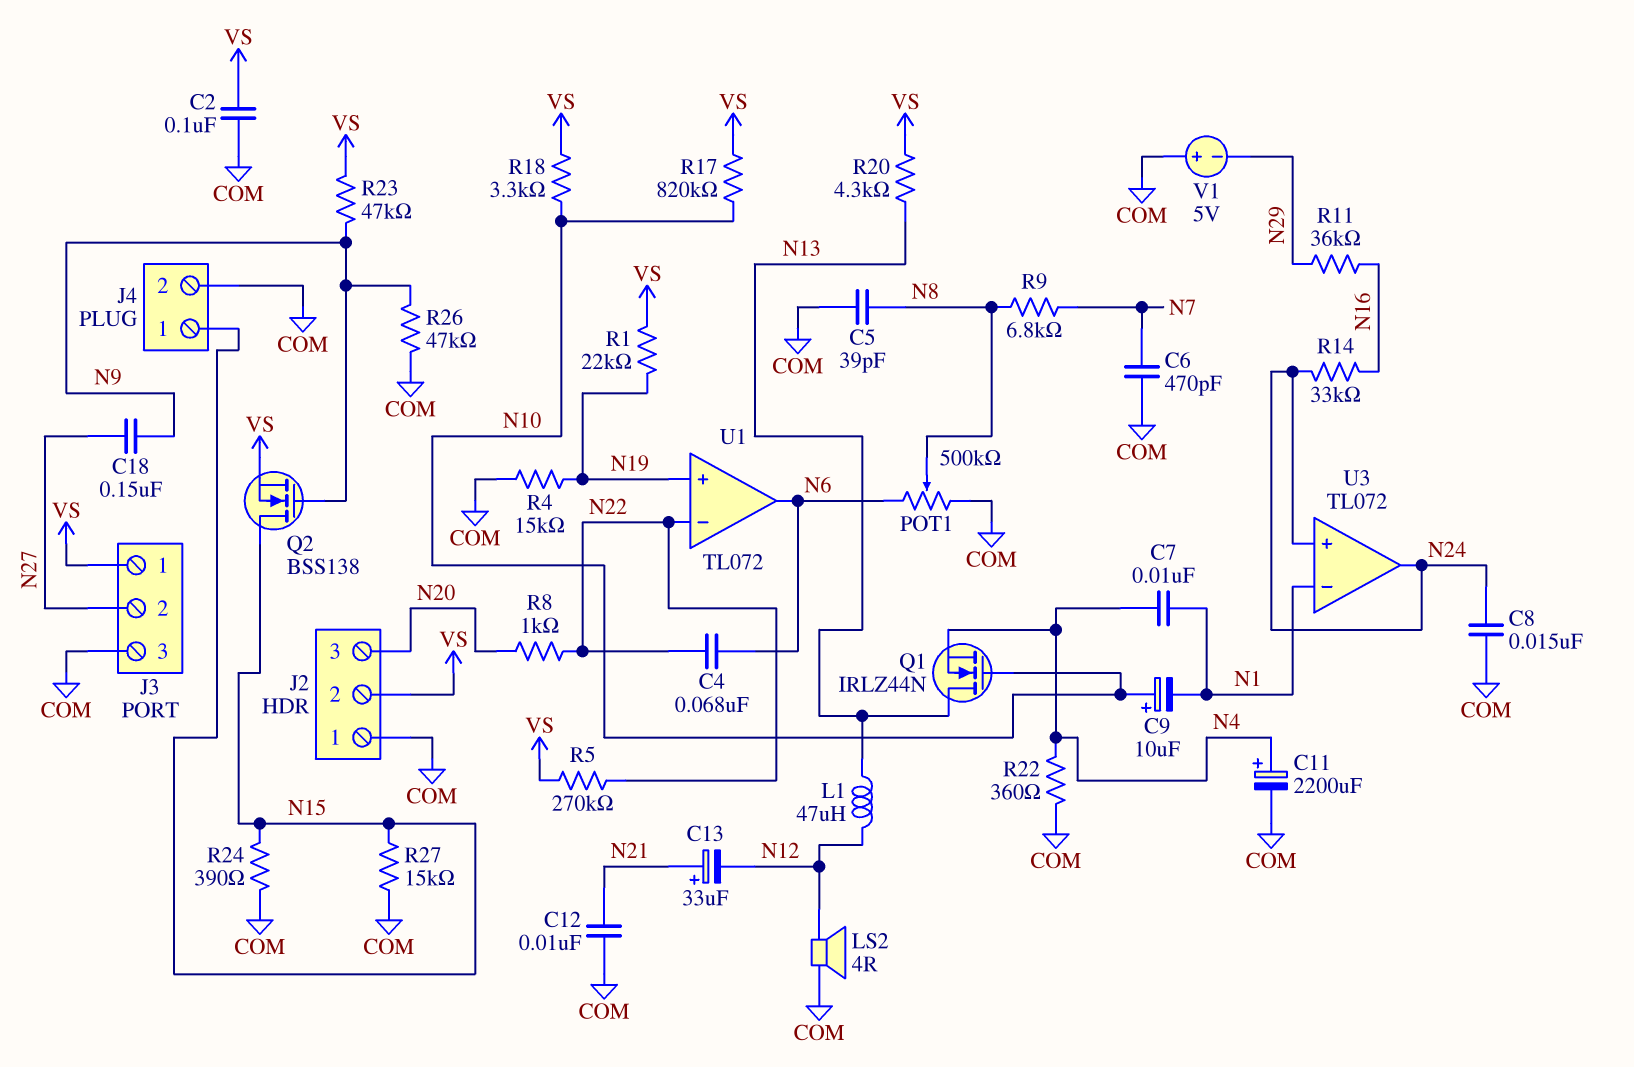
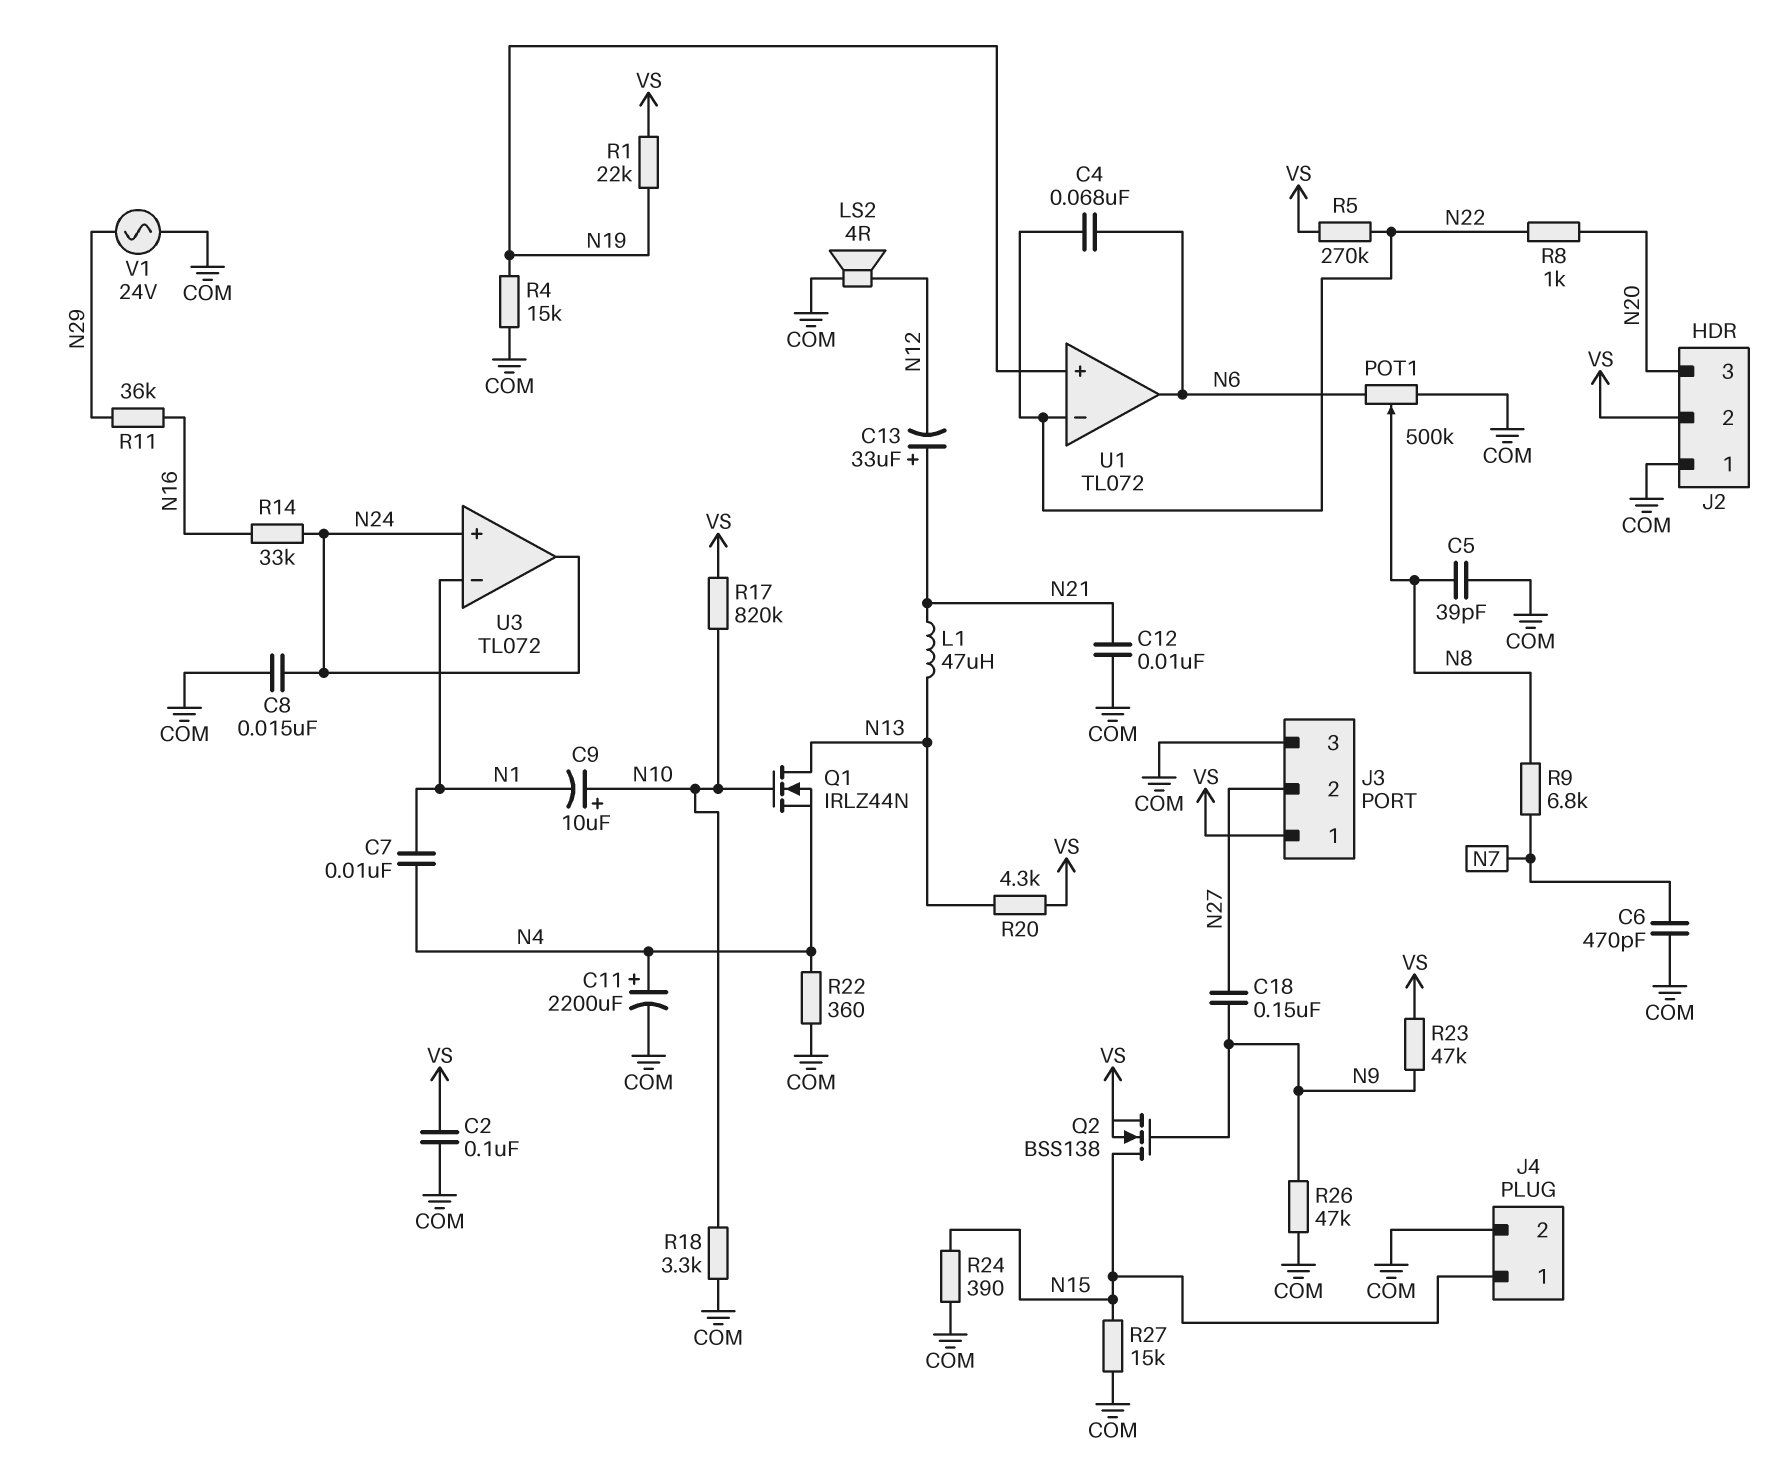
L1: 47uH (N12, N13) -> 47uH (N13, N21)
R18: 3.3k (N10, VS) -> 3.3k (COM, N10)
V1: 5V (plus COM, minus N29) -> AC 24V (COM, N29)

